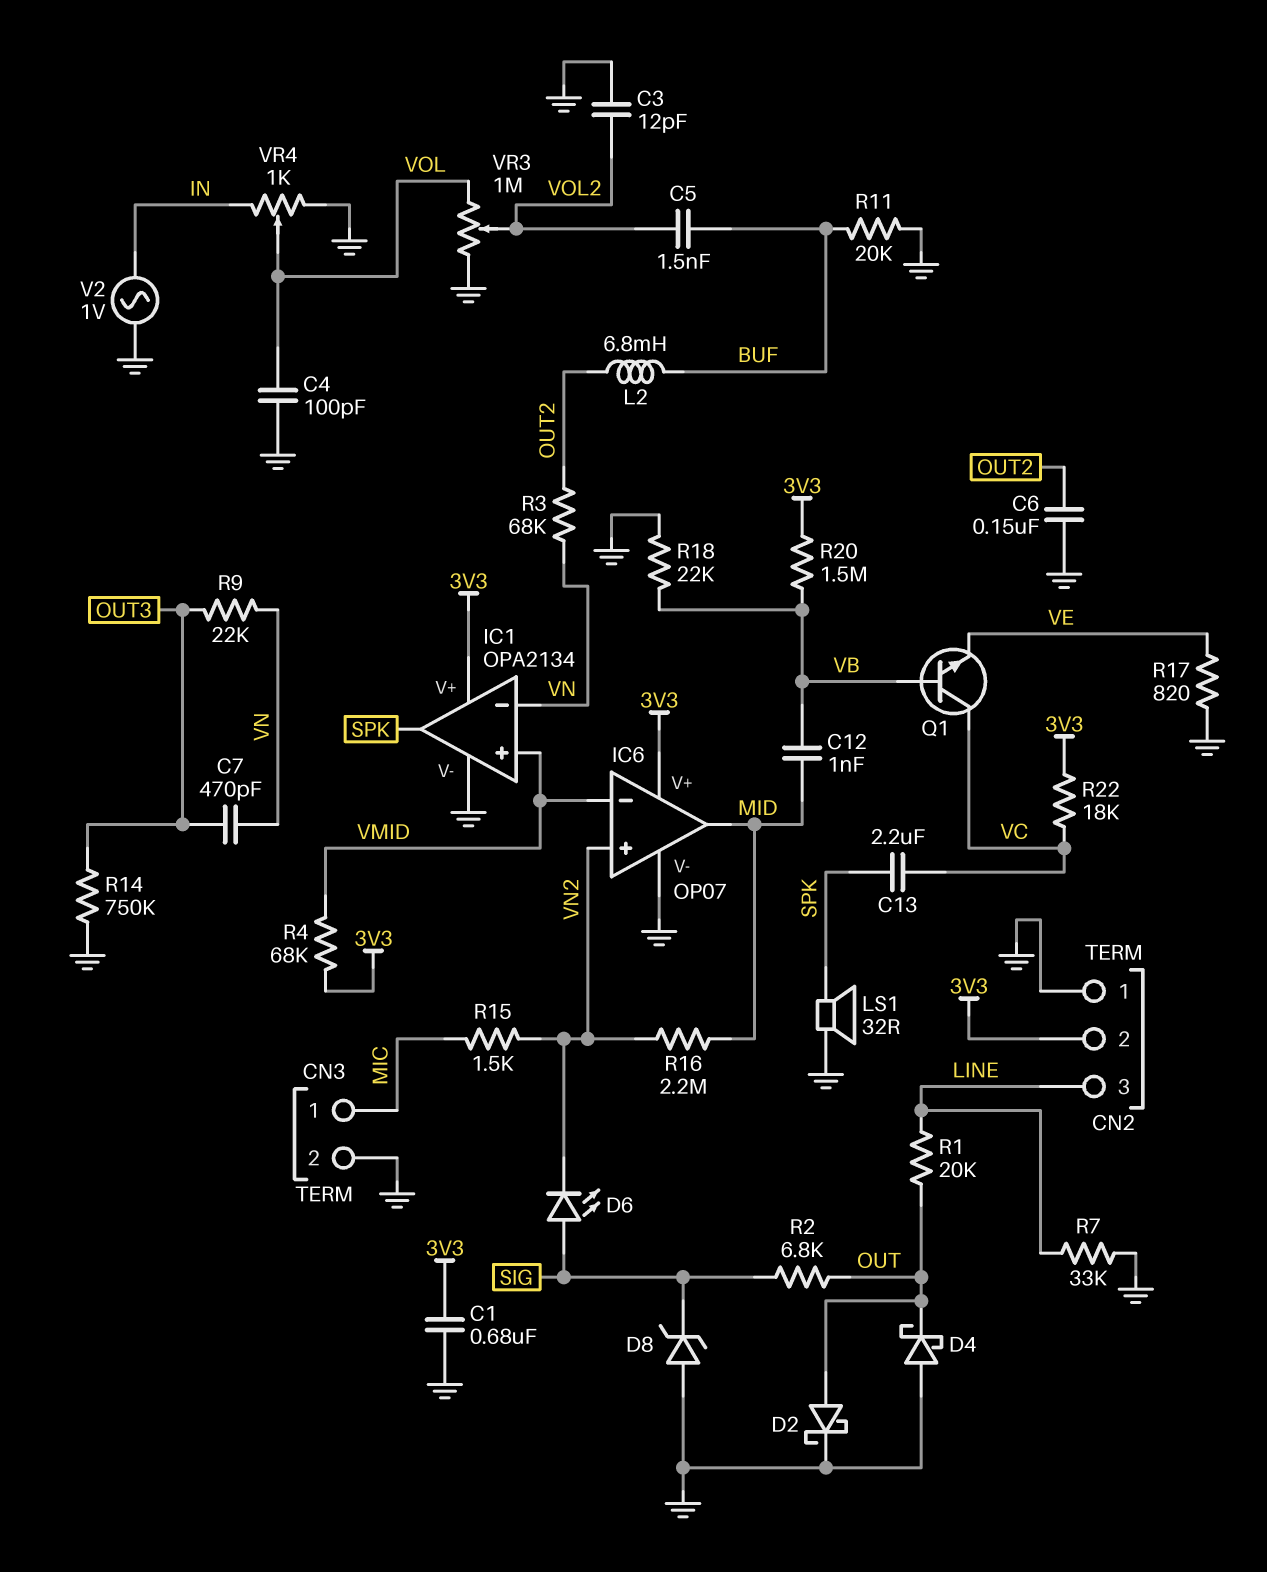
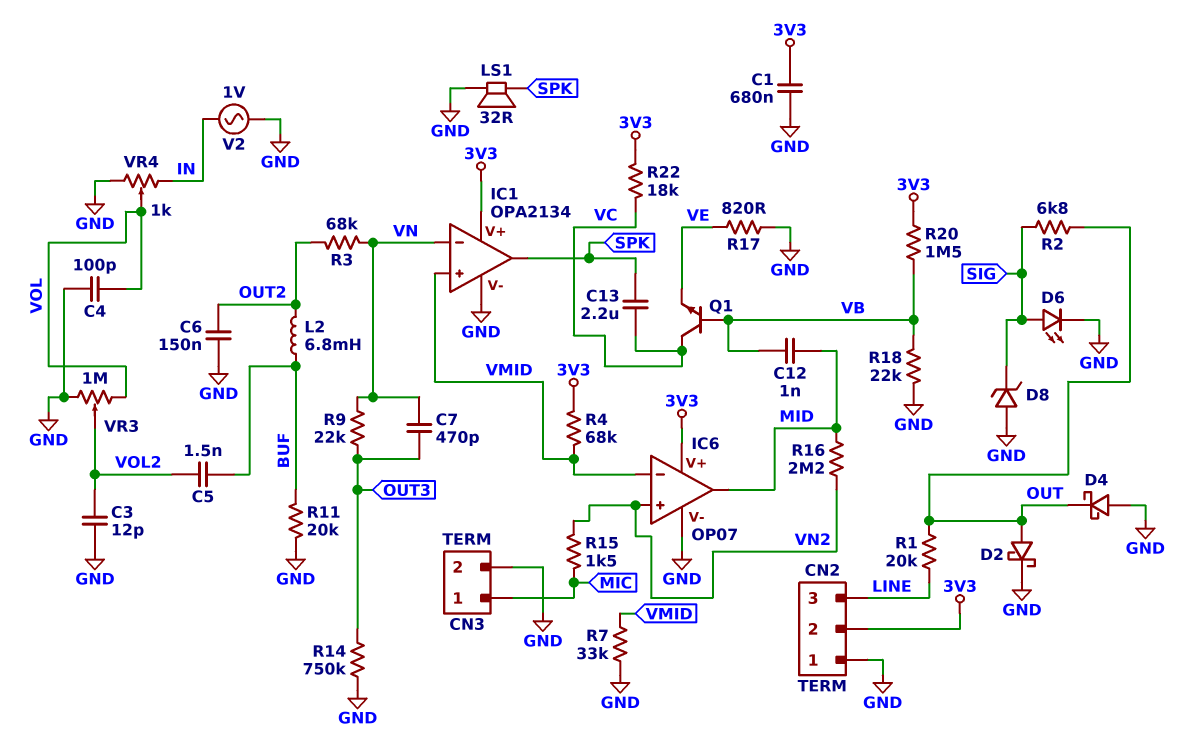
D6: LED (A SIG, K VN2) -> LED (A SIG, K GND)
R7: 33k (GND, LINE) -> 33k (GND, VMID)

